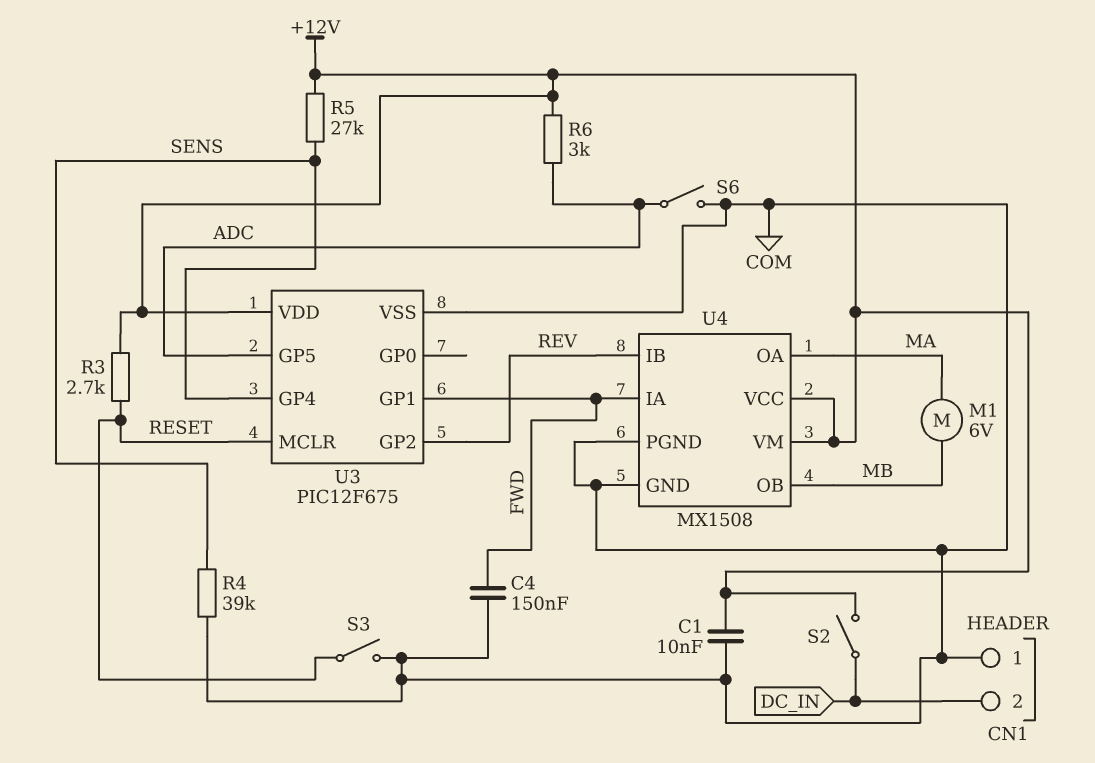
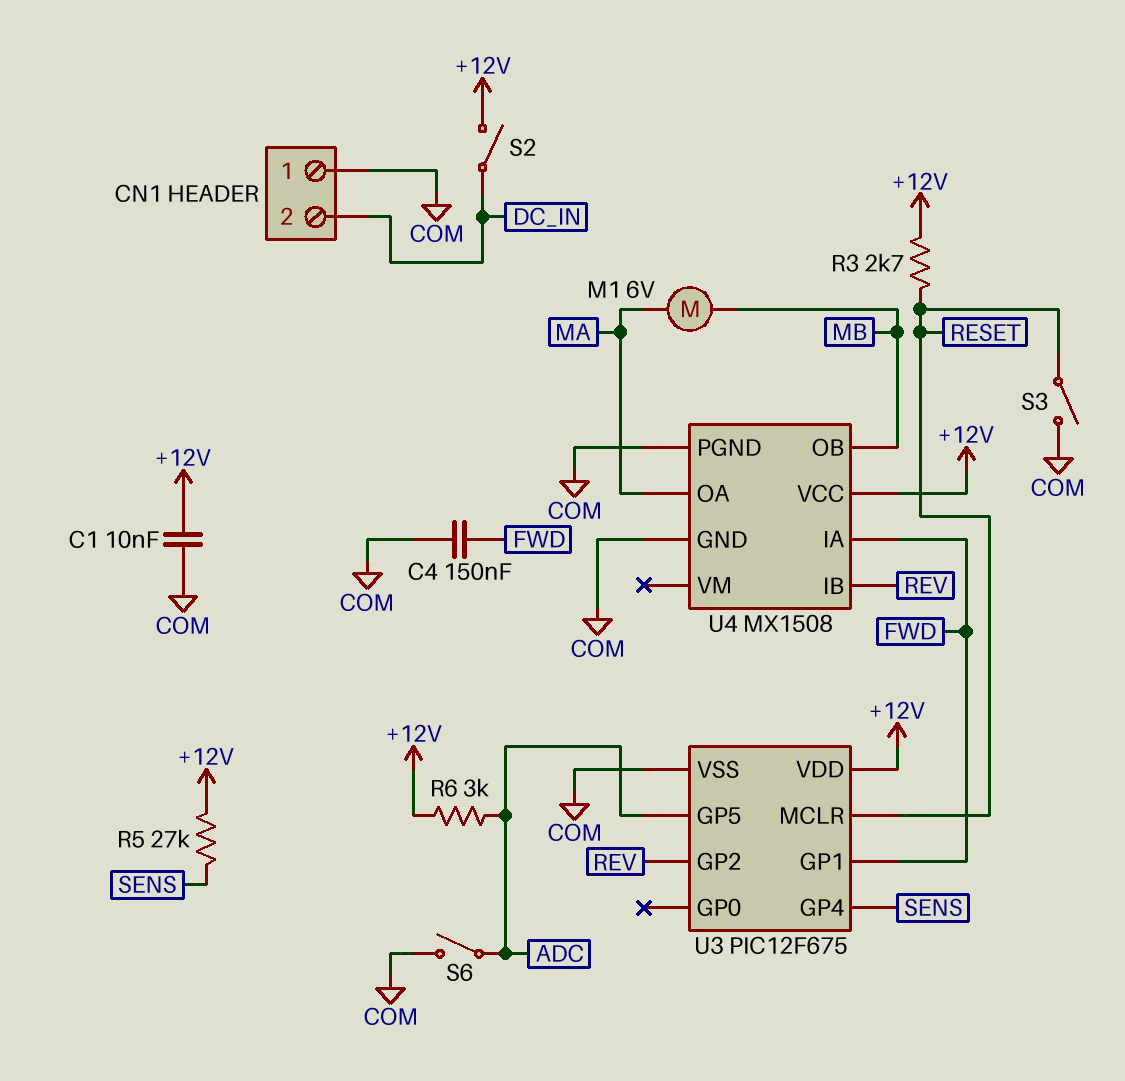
R4: 39k (COM, SENS) -> none
U4 pin VM: +12V -> none

